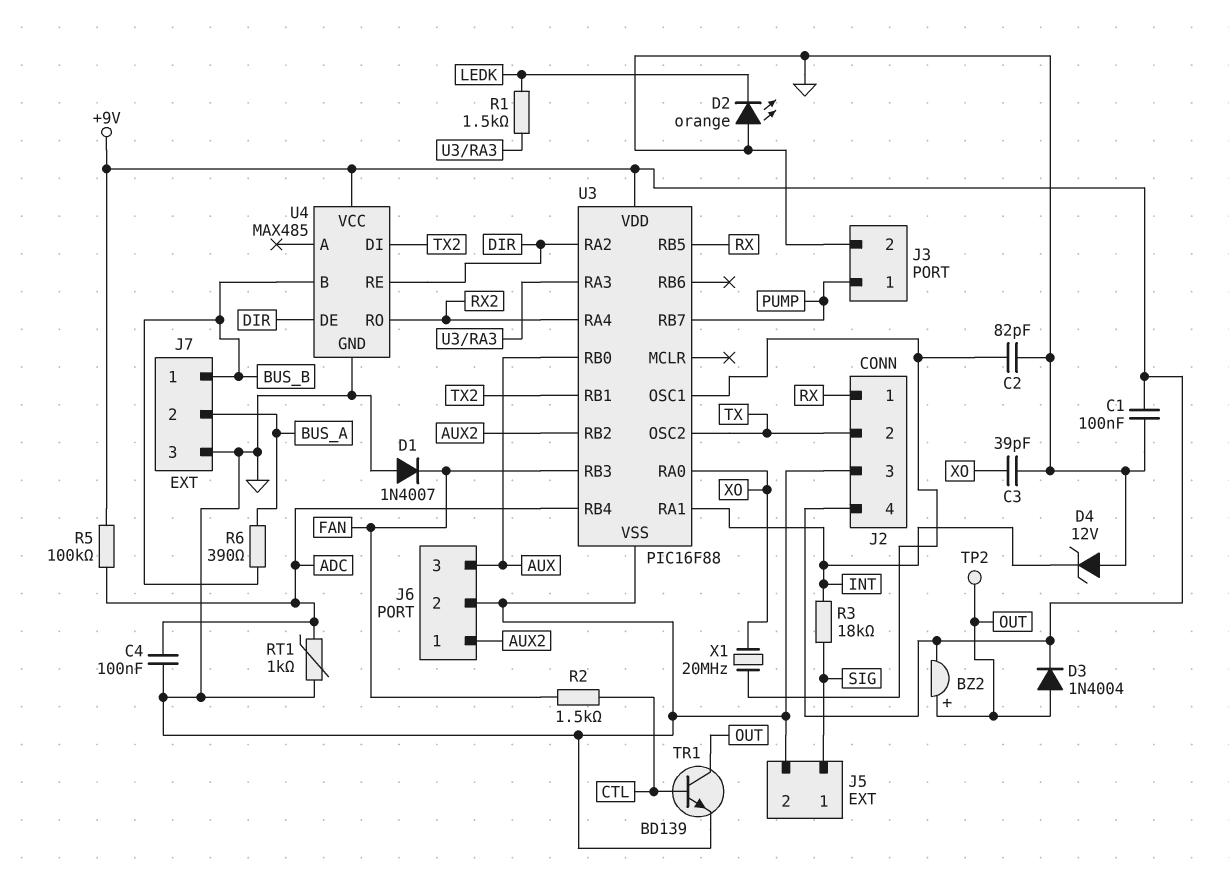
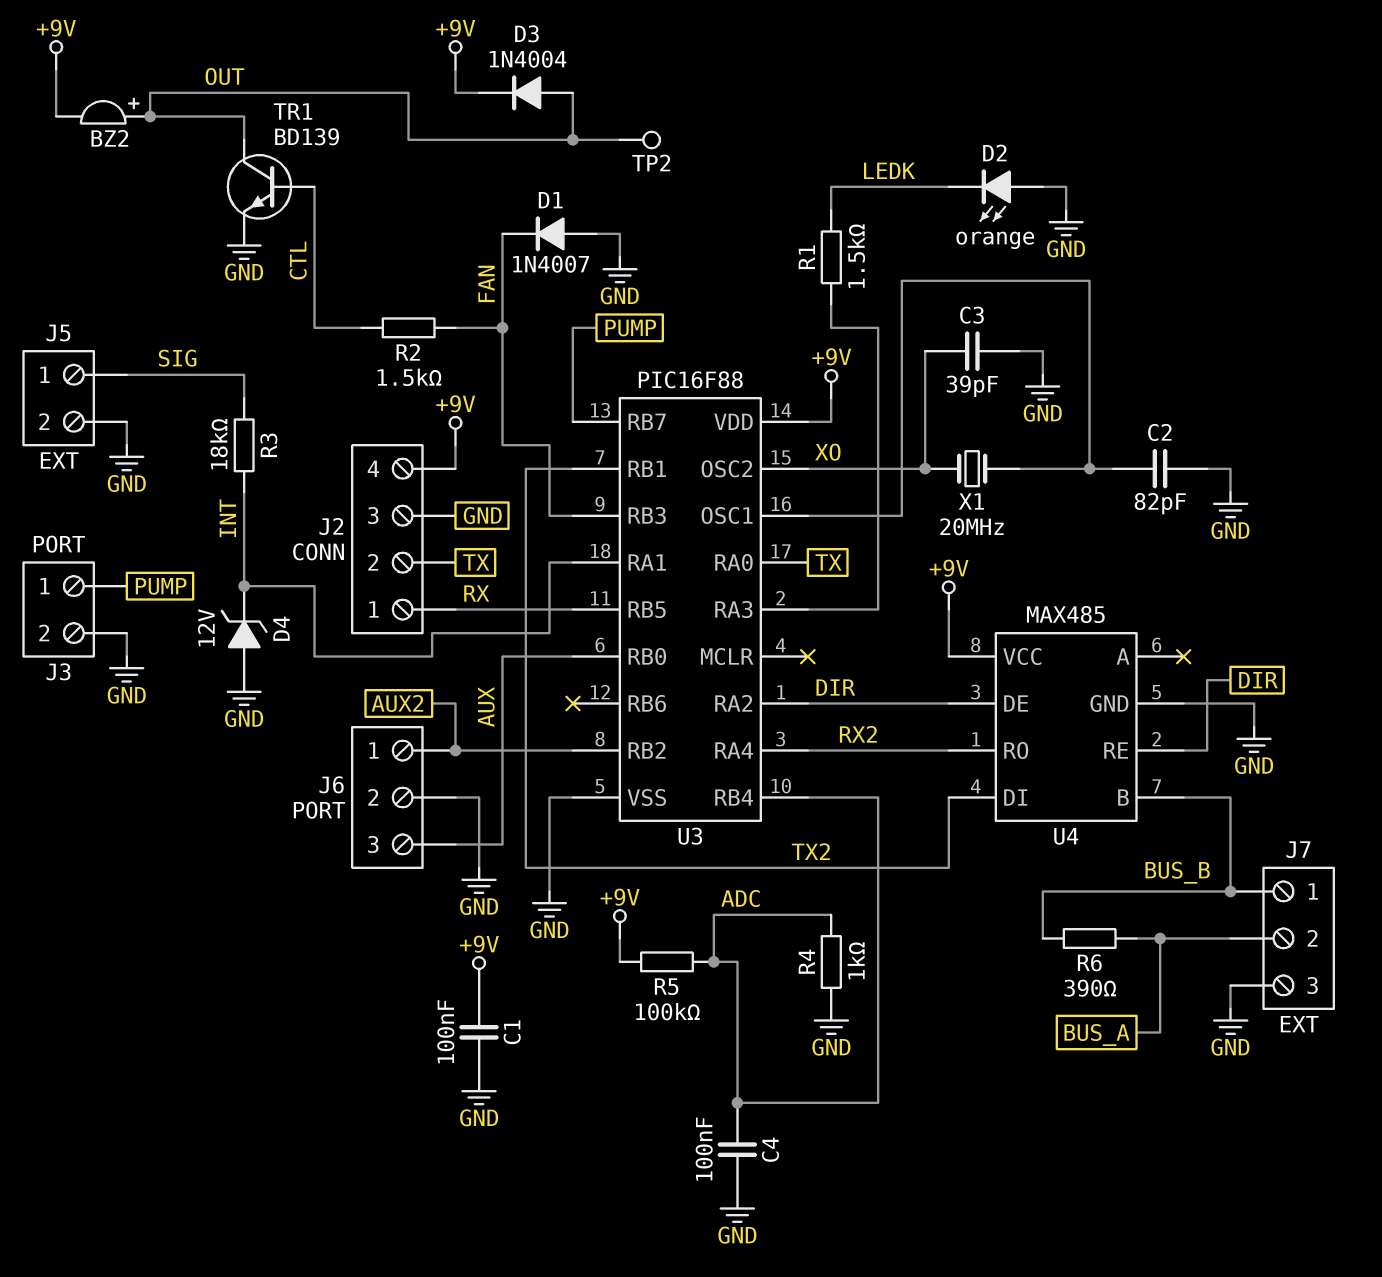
R4: none -> 1k (ADC, GND)
RT1: 1k (ADC, GND) -> none
U3 pin OSC2: TX -> XO
U3 pin RA0: XO -> TX

